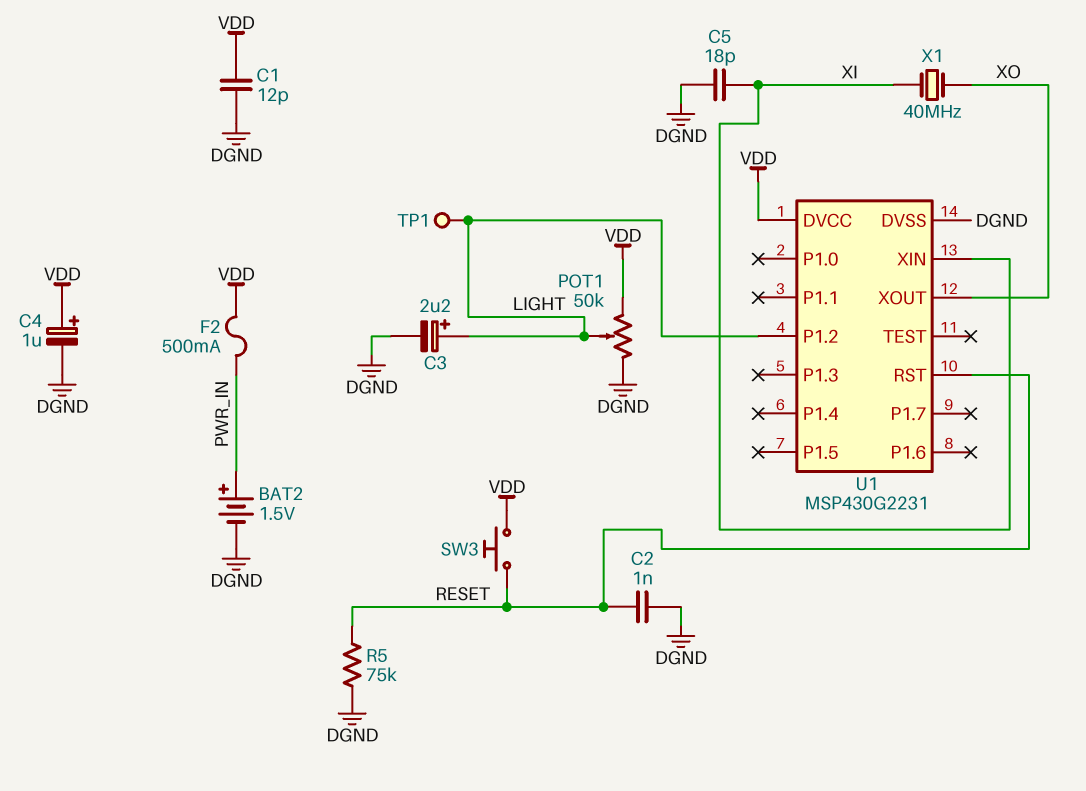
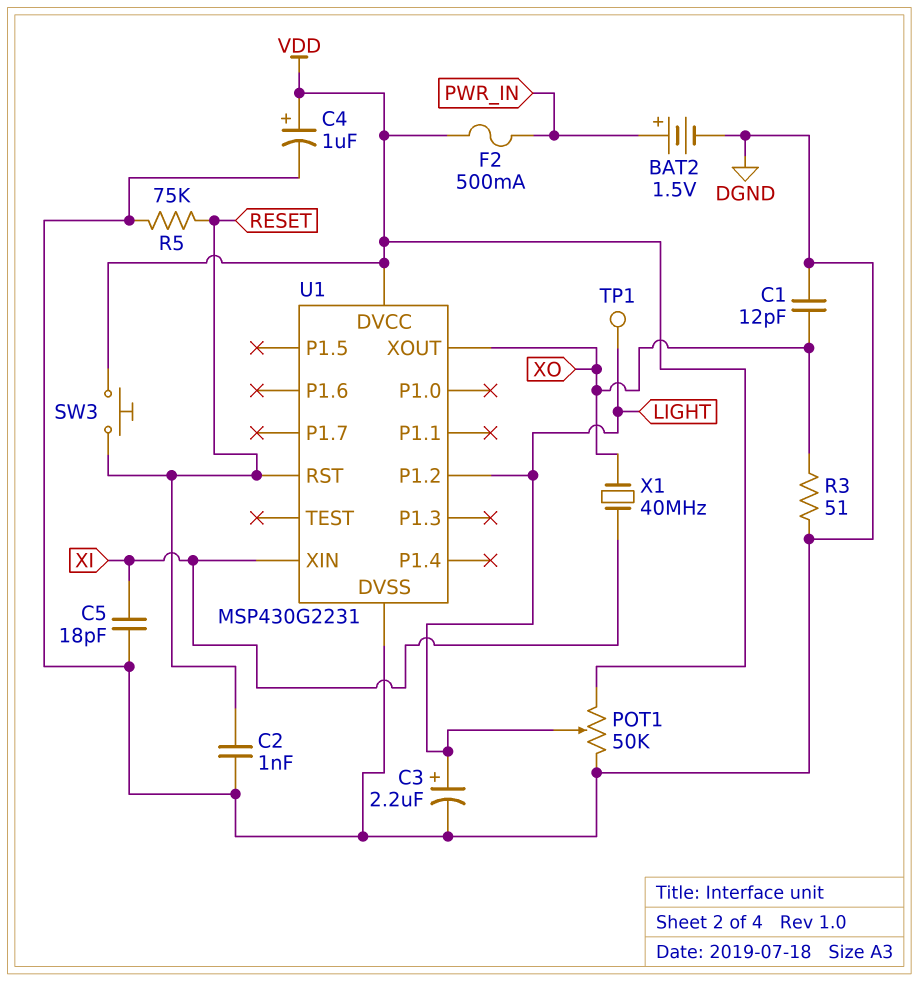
C1: 12pF (DGND, VDD) -> 12pF (DGND, XO)
R3: none -> 51 (DGND, XO)

